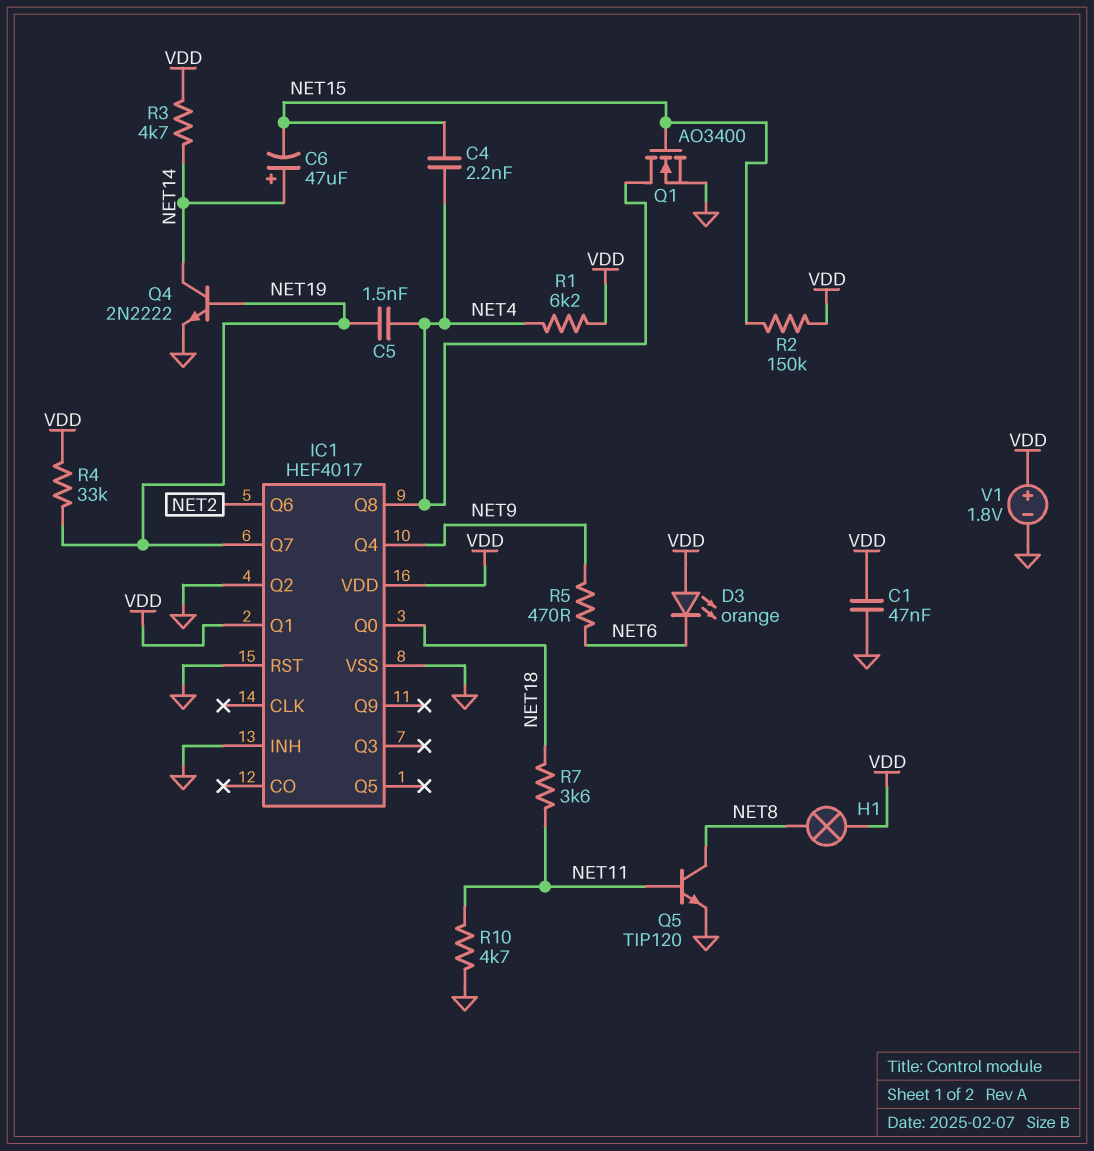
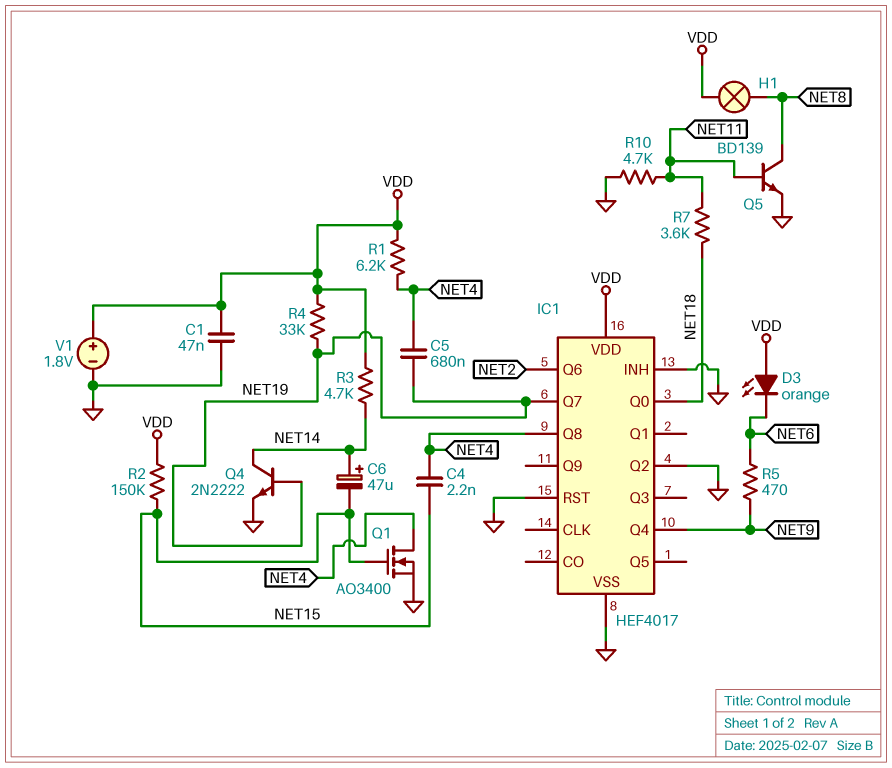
C5: 1.5nF (NET4, NET19) -> 680nF (NET4, NET19)
IC1 pin Q1: VDD -> none
Q5: NPN TIP120 (B NET11, C NET8, E GND) -> NPN BD139 (B NET11, C NET8, E GND)

